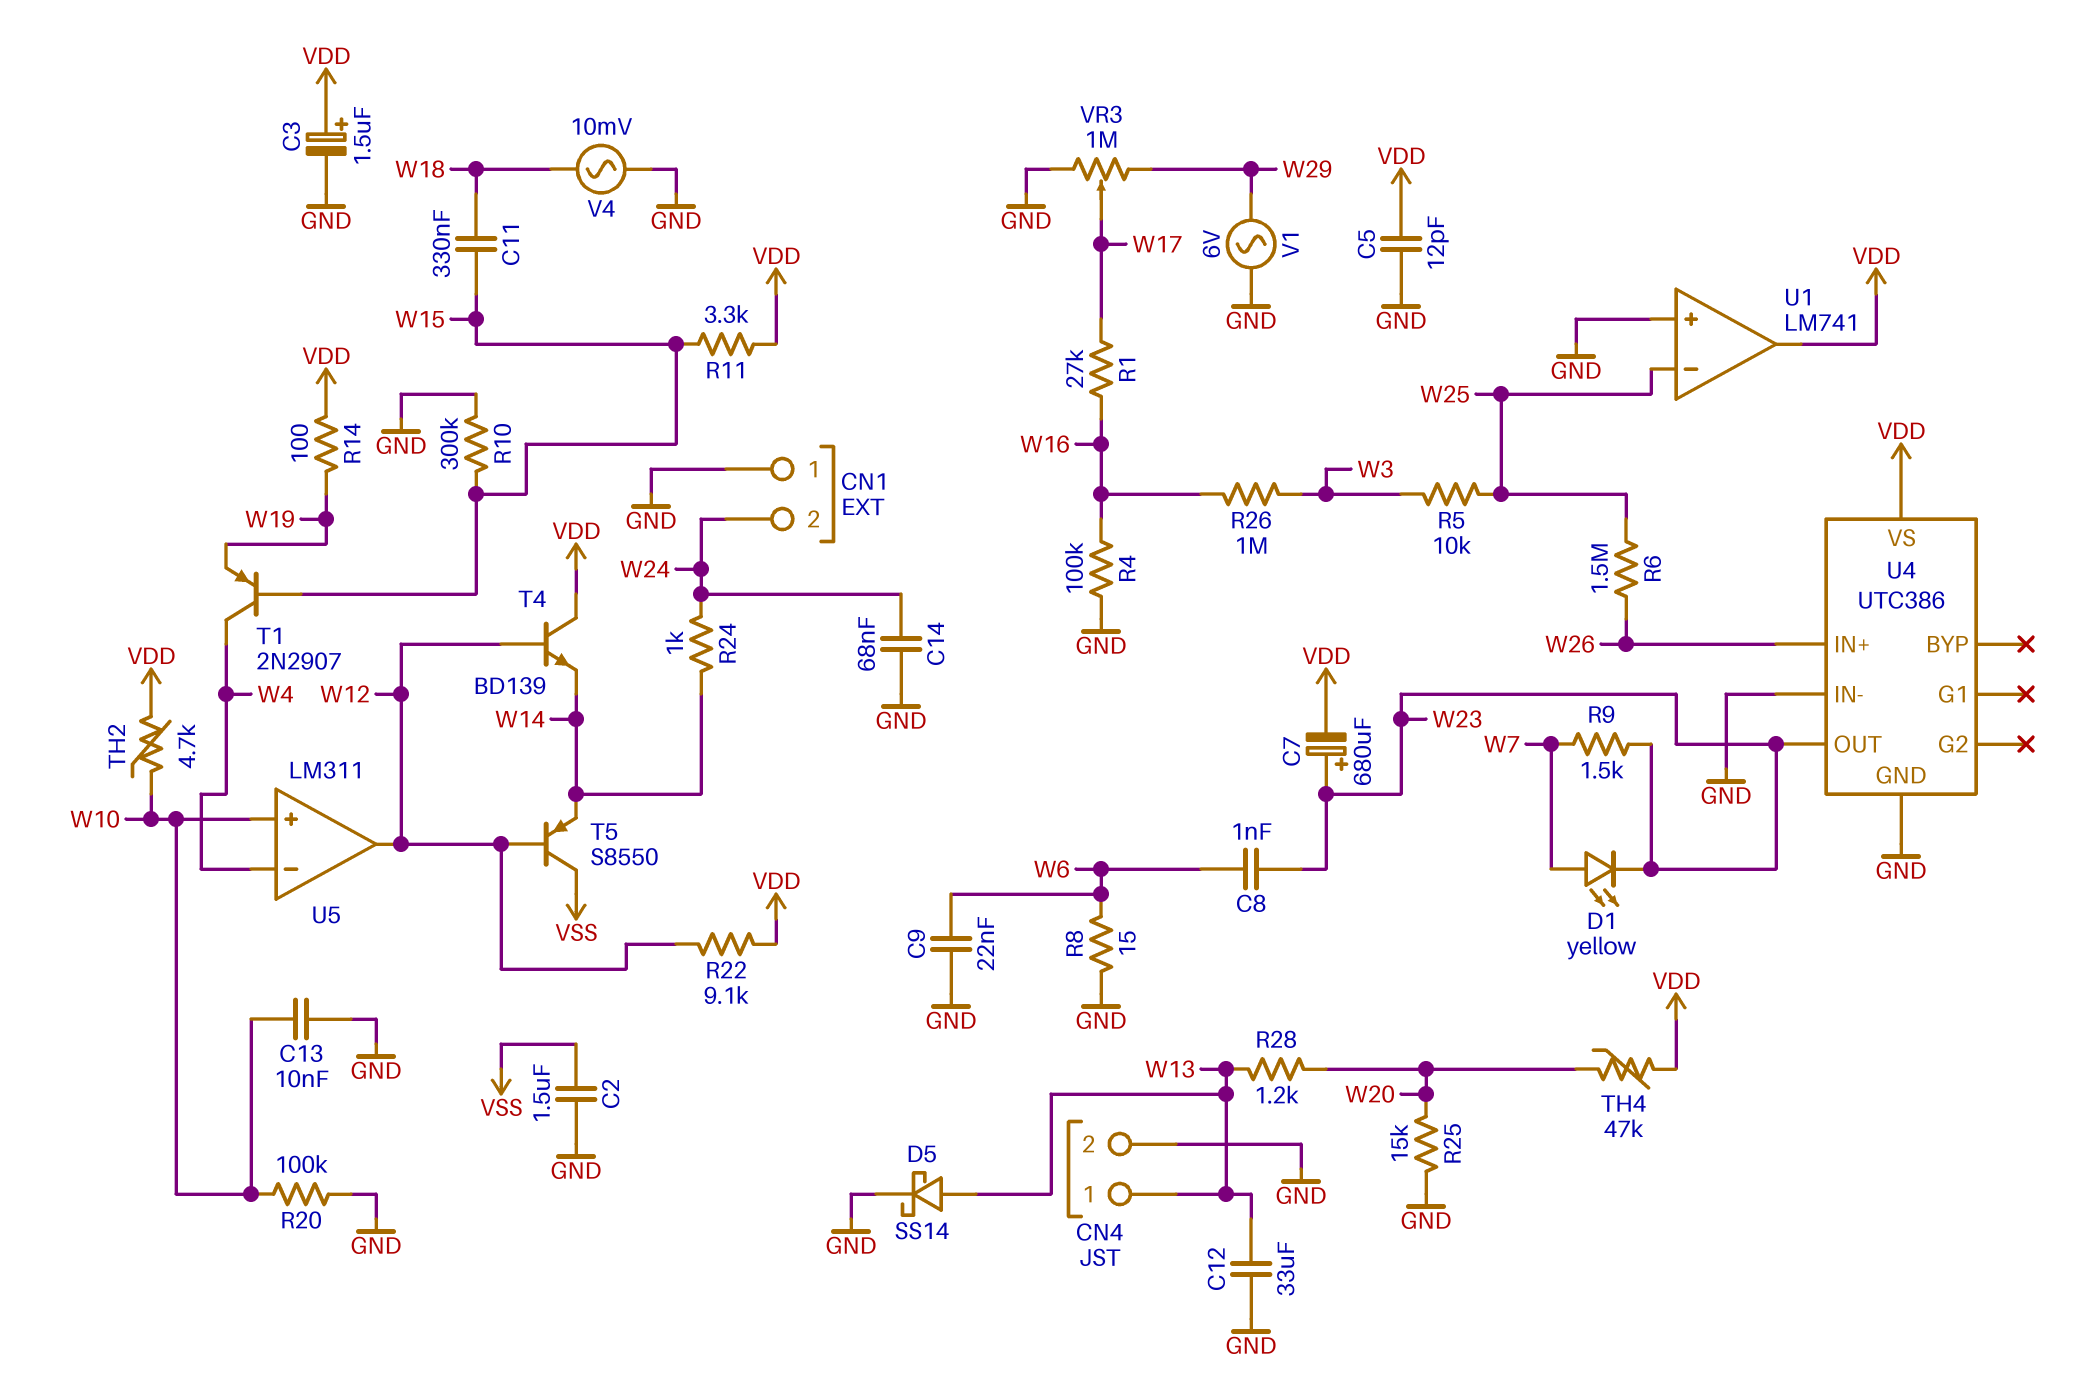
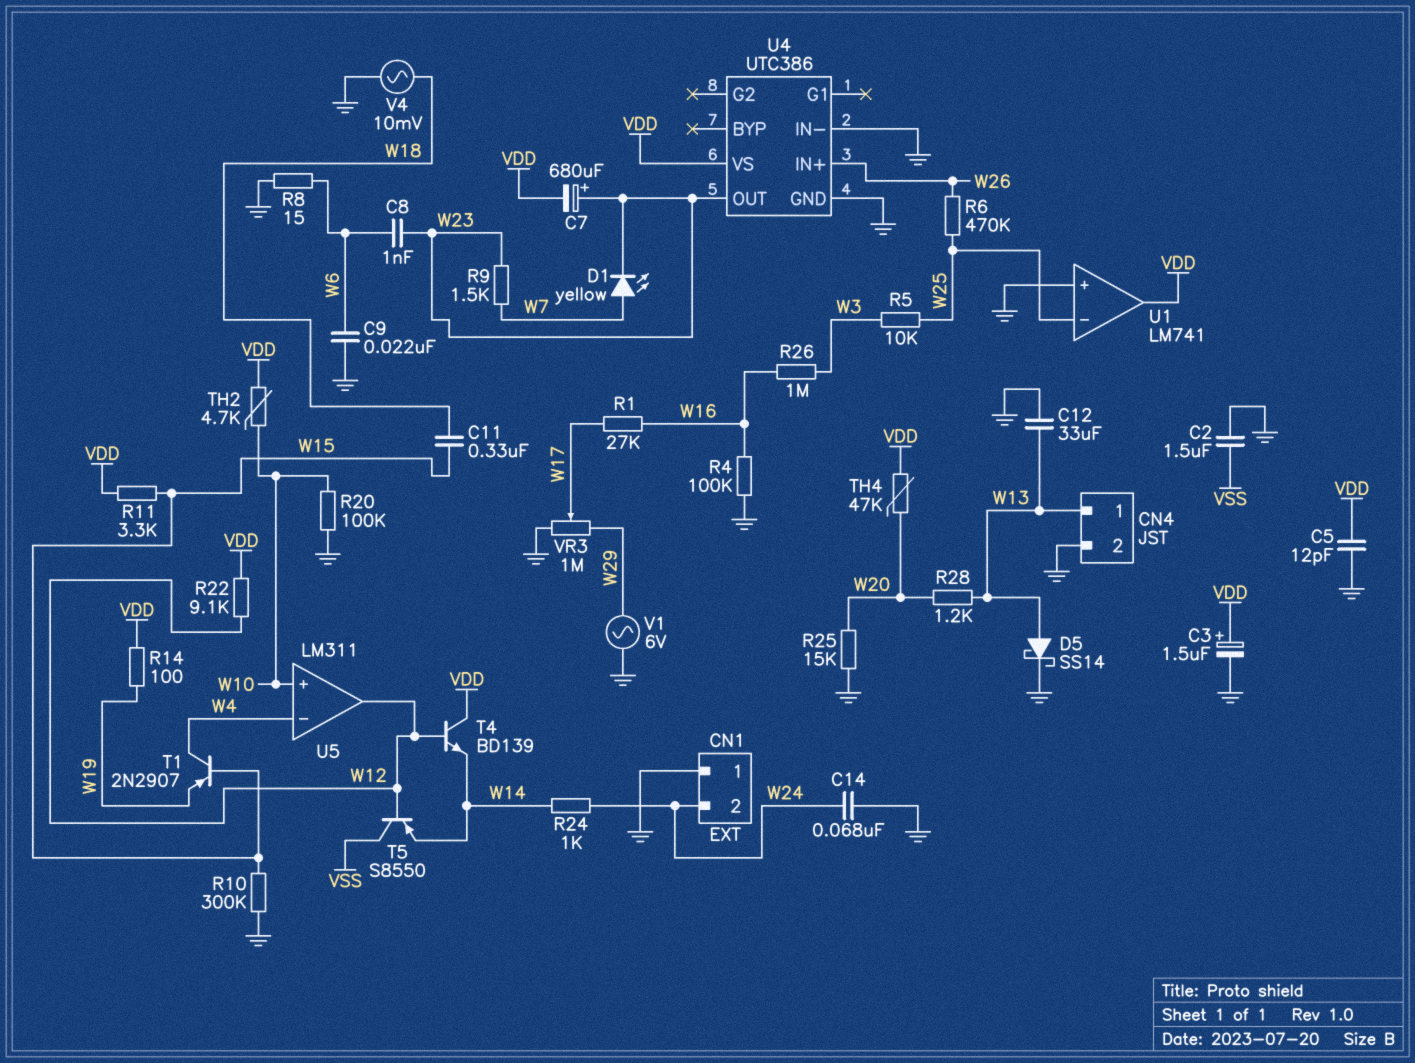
C13: 10nF (GND, W10) -> none
R6: 1.5M (W25, W26) -> 470k (W25, W26)

